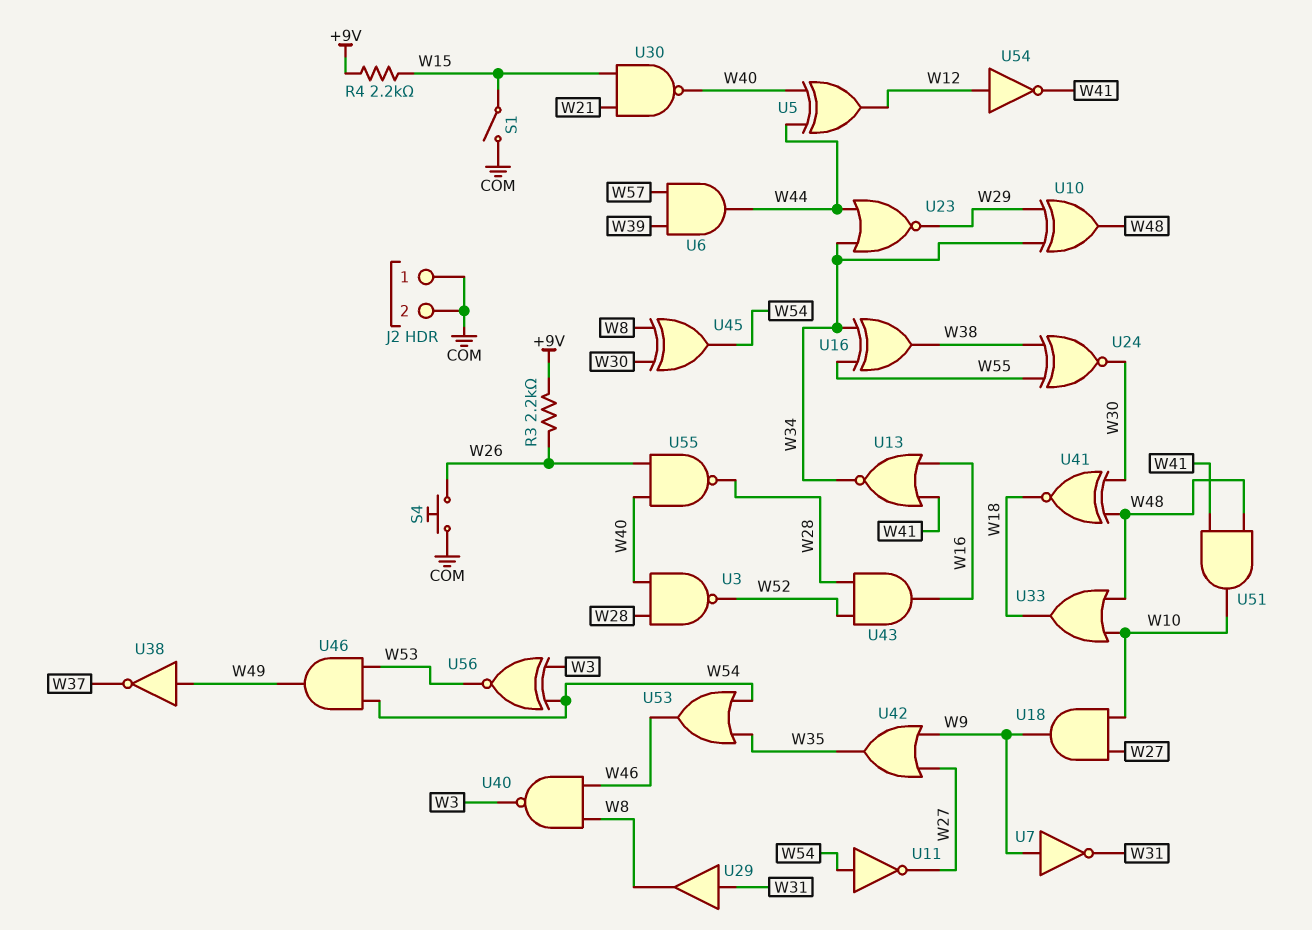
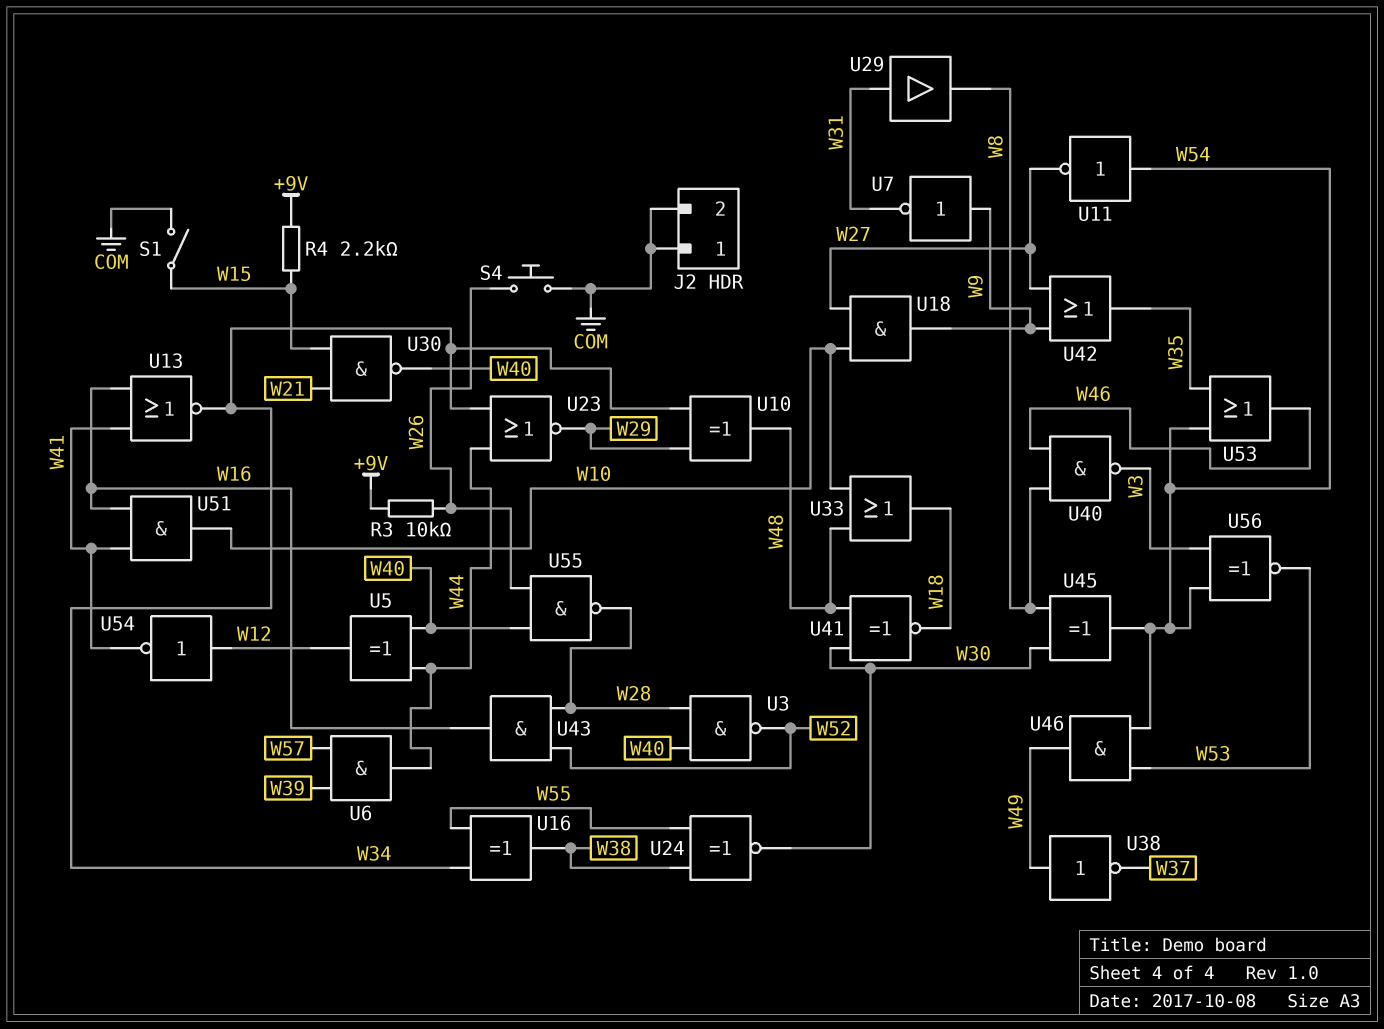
R3: 2.2k (+9V, W26) -> 10k (+9V, W26)
U51: AND (in W41, in W48, out W10) -> AND (in W16, in W41, out W10)

